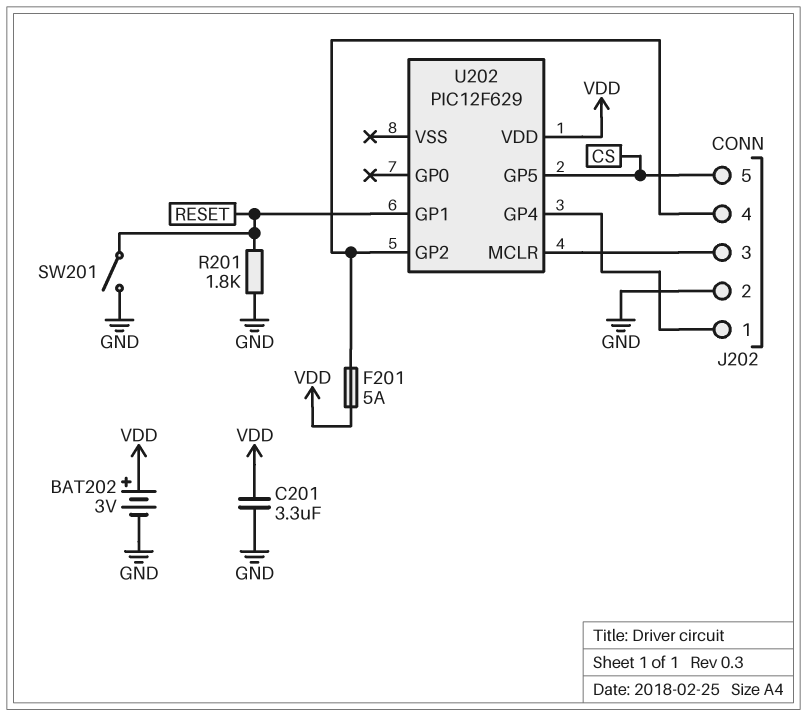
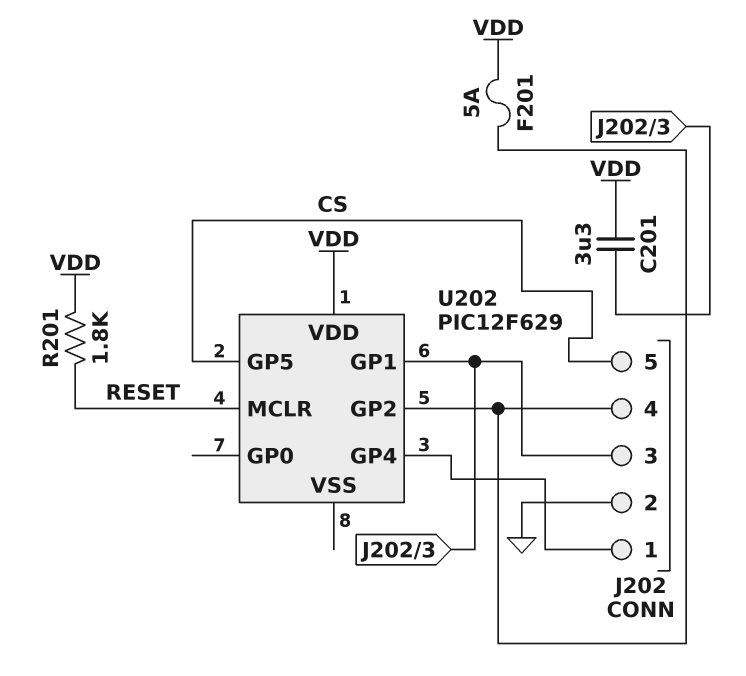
BAT202: 3V (plus VDD, minus GND) -> none
C201: 3.3uF (GND, VDD) -> 3.3uF (J202/3, VDD)
R201: 1.8k (GND, RESET) -> 1.8k (RESET, VDD)
SW201: switch (GND, RESET) -> none
U202 pin GP1: RESET -> J202/3
U202 pin MCLR: J202/3 -> RESET

